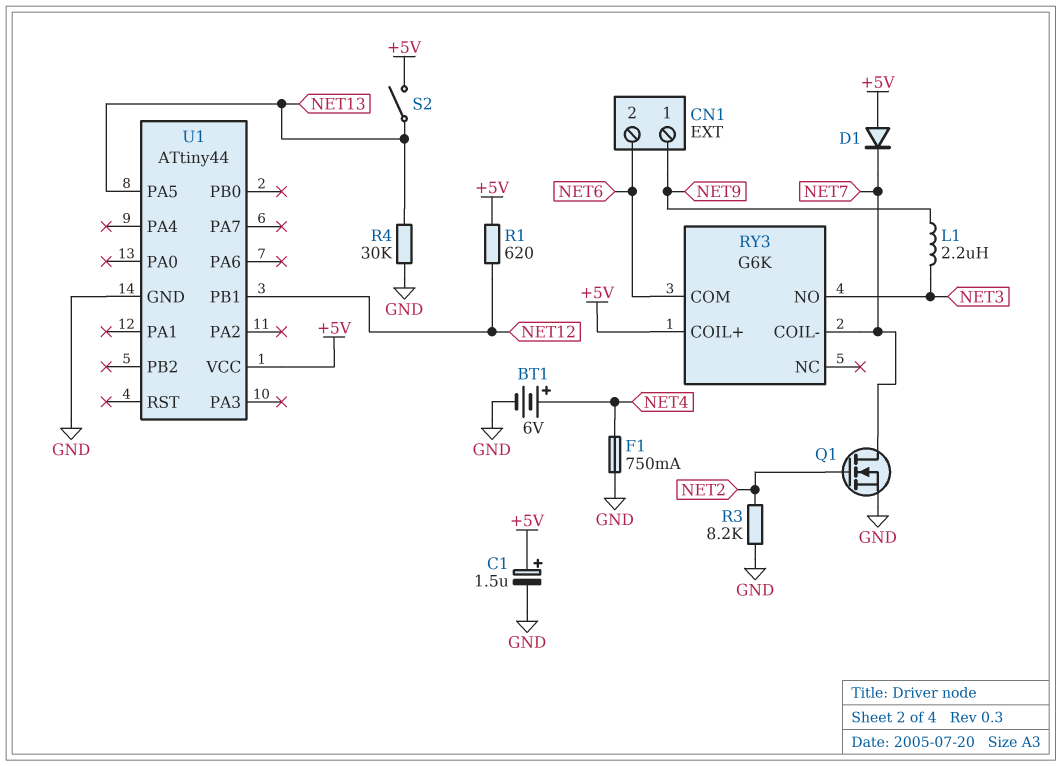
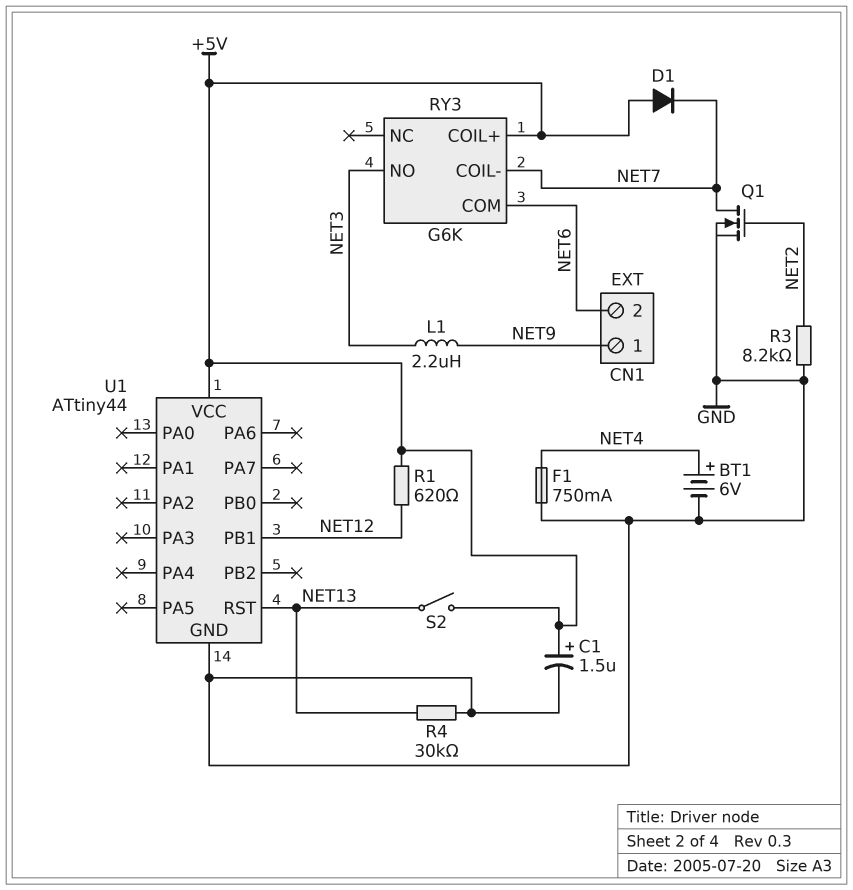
U1 pin PA5: NET13 -> none
U1 pin RST: none -> NET13

